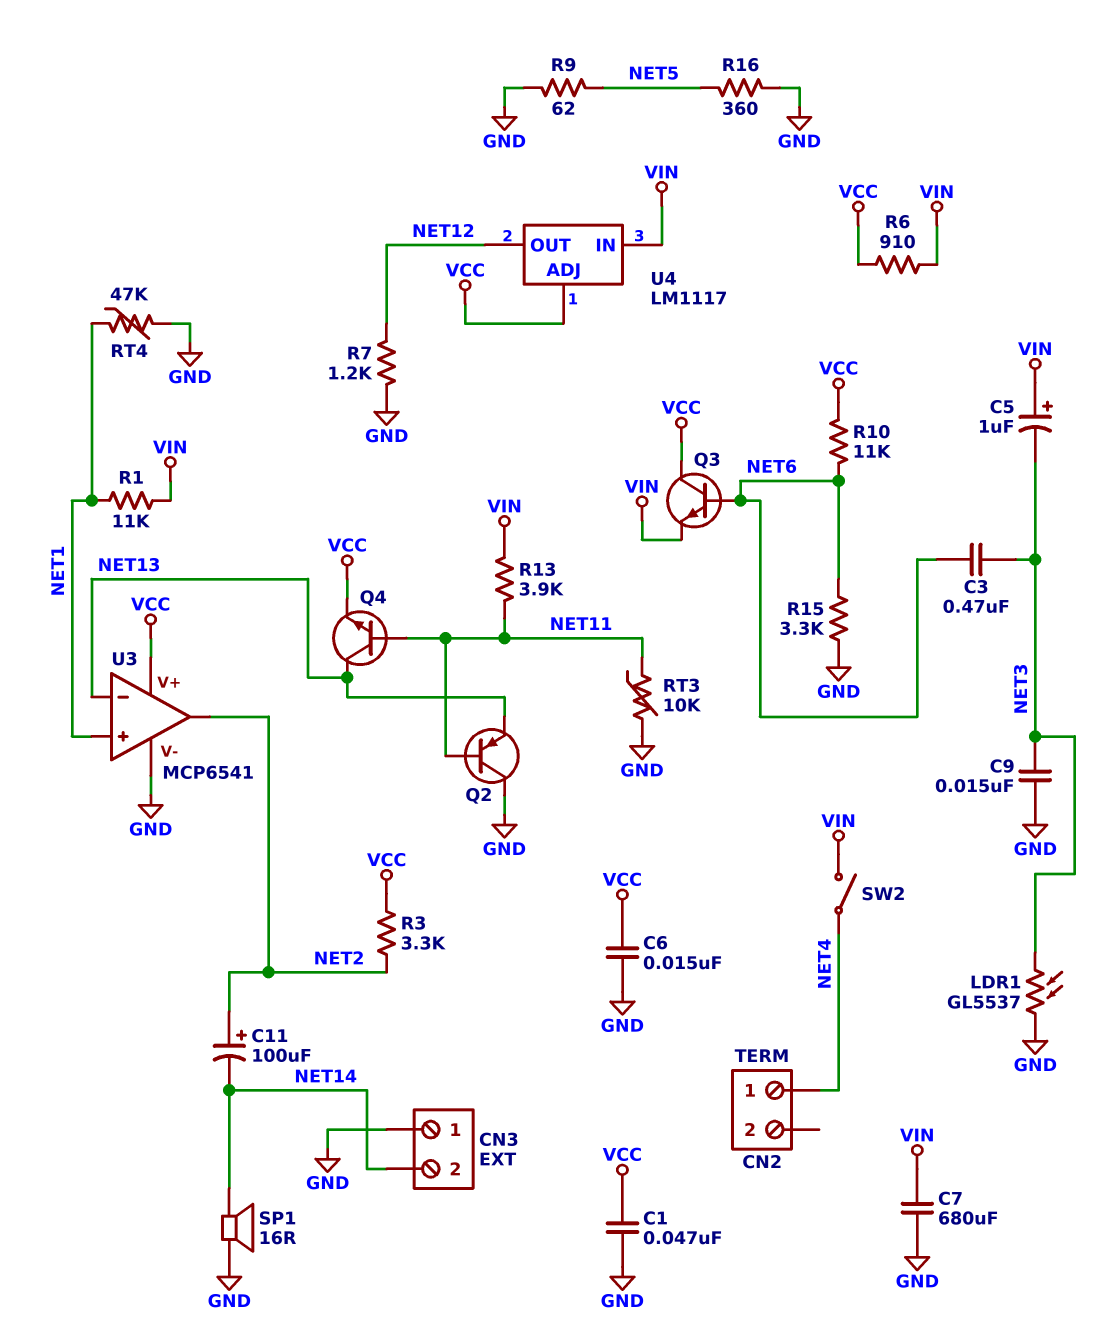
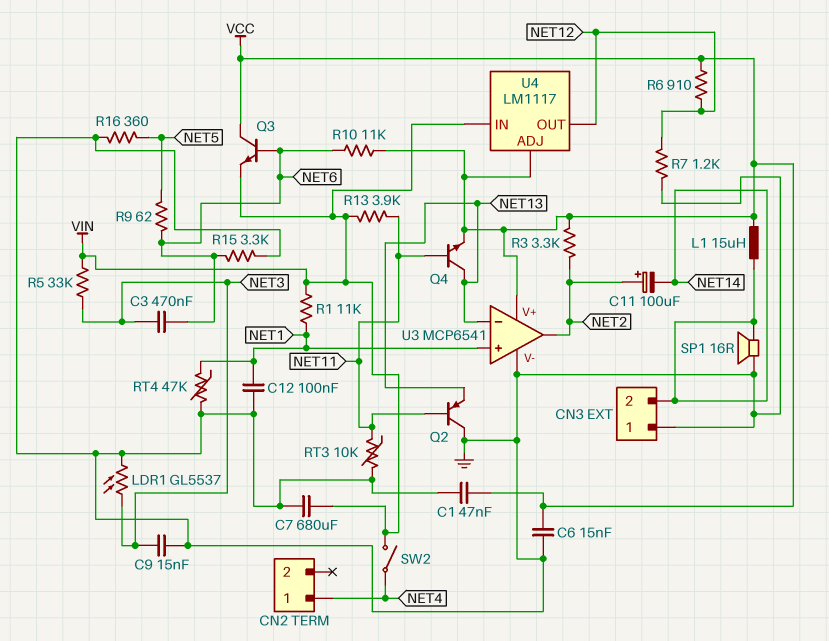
C5: 1uF (plus VIN, minus NET3) -> none
C12: none -> 100nF (GND, NET1)
L1: none -> 15uH (NET14, VCC)
R5: none -> 33k (NET3, VIN)
R6: 910 (VCC, VIN) -> 910 (NET12, VCC)
R9: 62 (GND, NET5) -> 62 (NET5, NET6)

